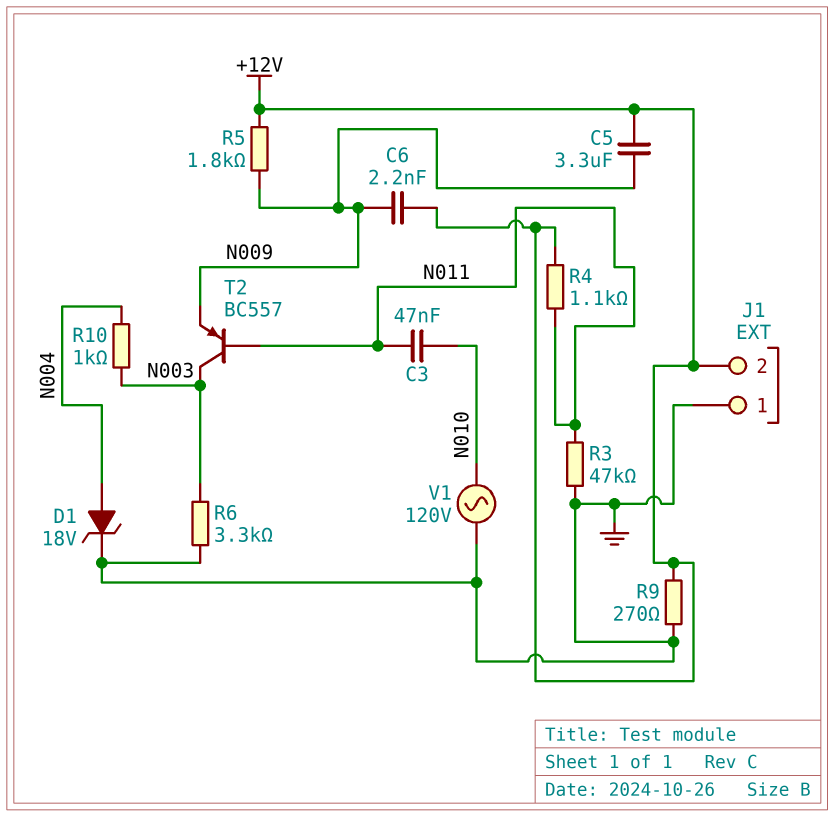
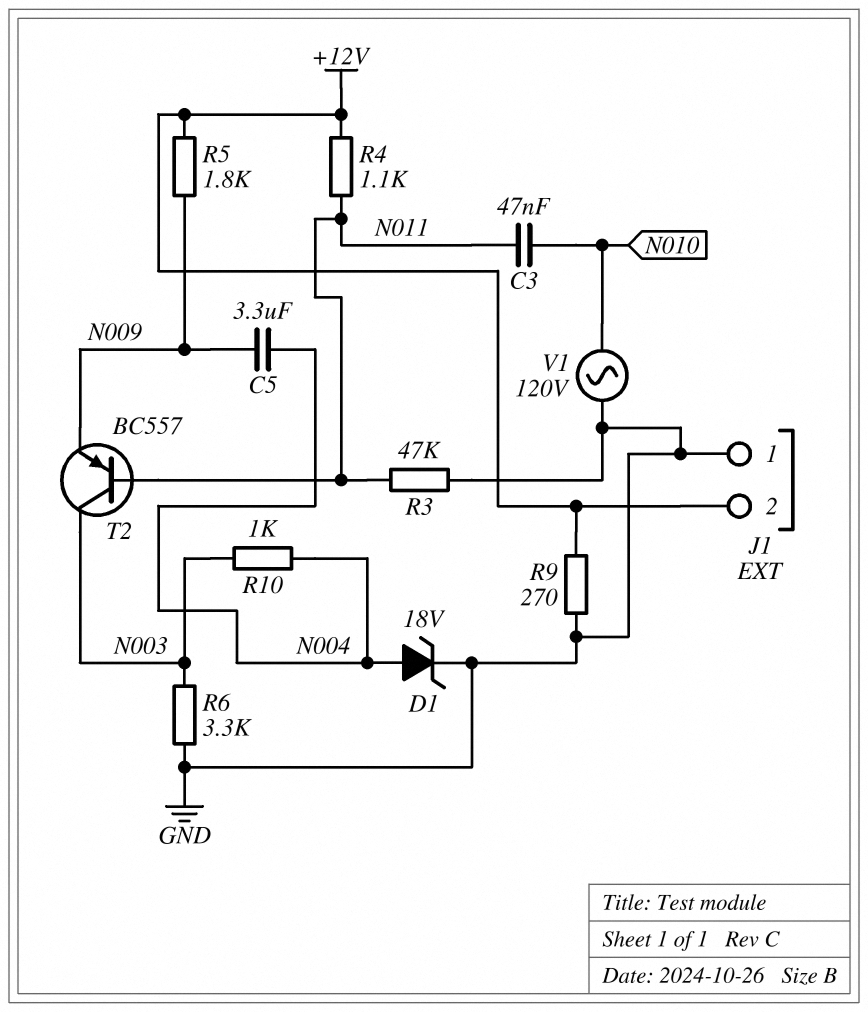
C5: 3.3uF (+12V, N009) -> 3.3uF (N004, N009)
C6: 2.2nF (+12V, N009) -> none

